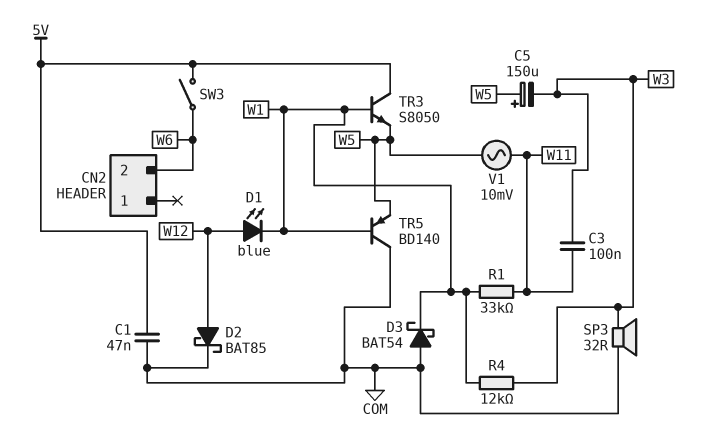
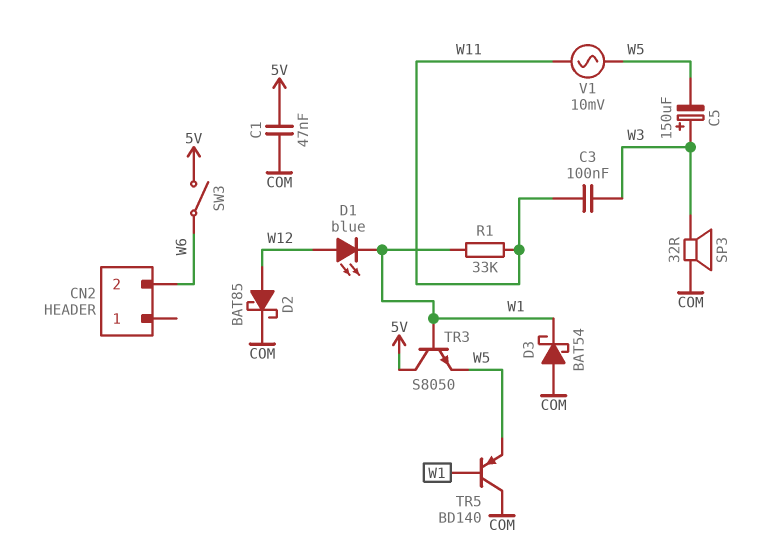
C5: 150uF (plus W5, minus W3) -> 150uF (plus W3, minus W5)
R4: 12k (W1, W3) -> none

